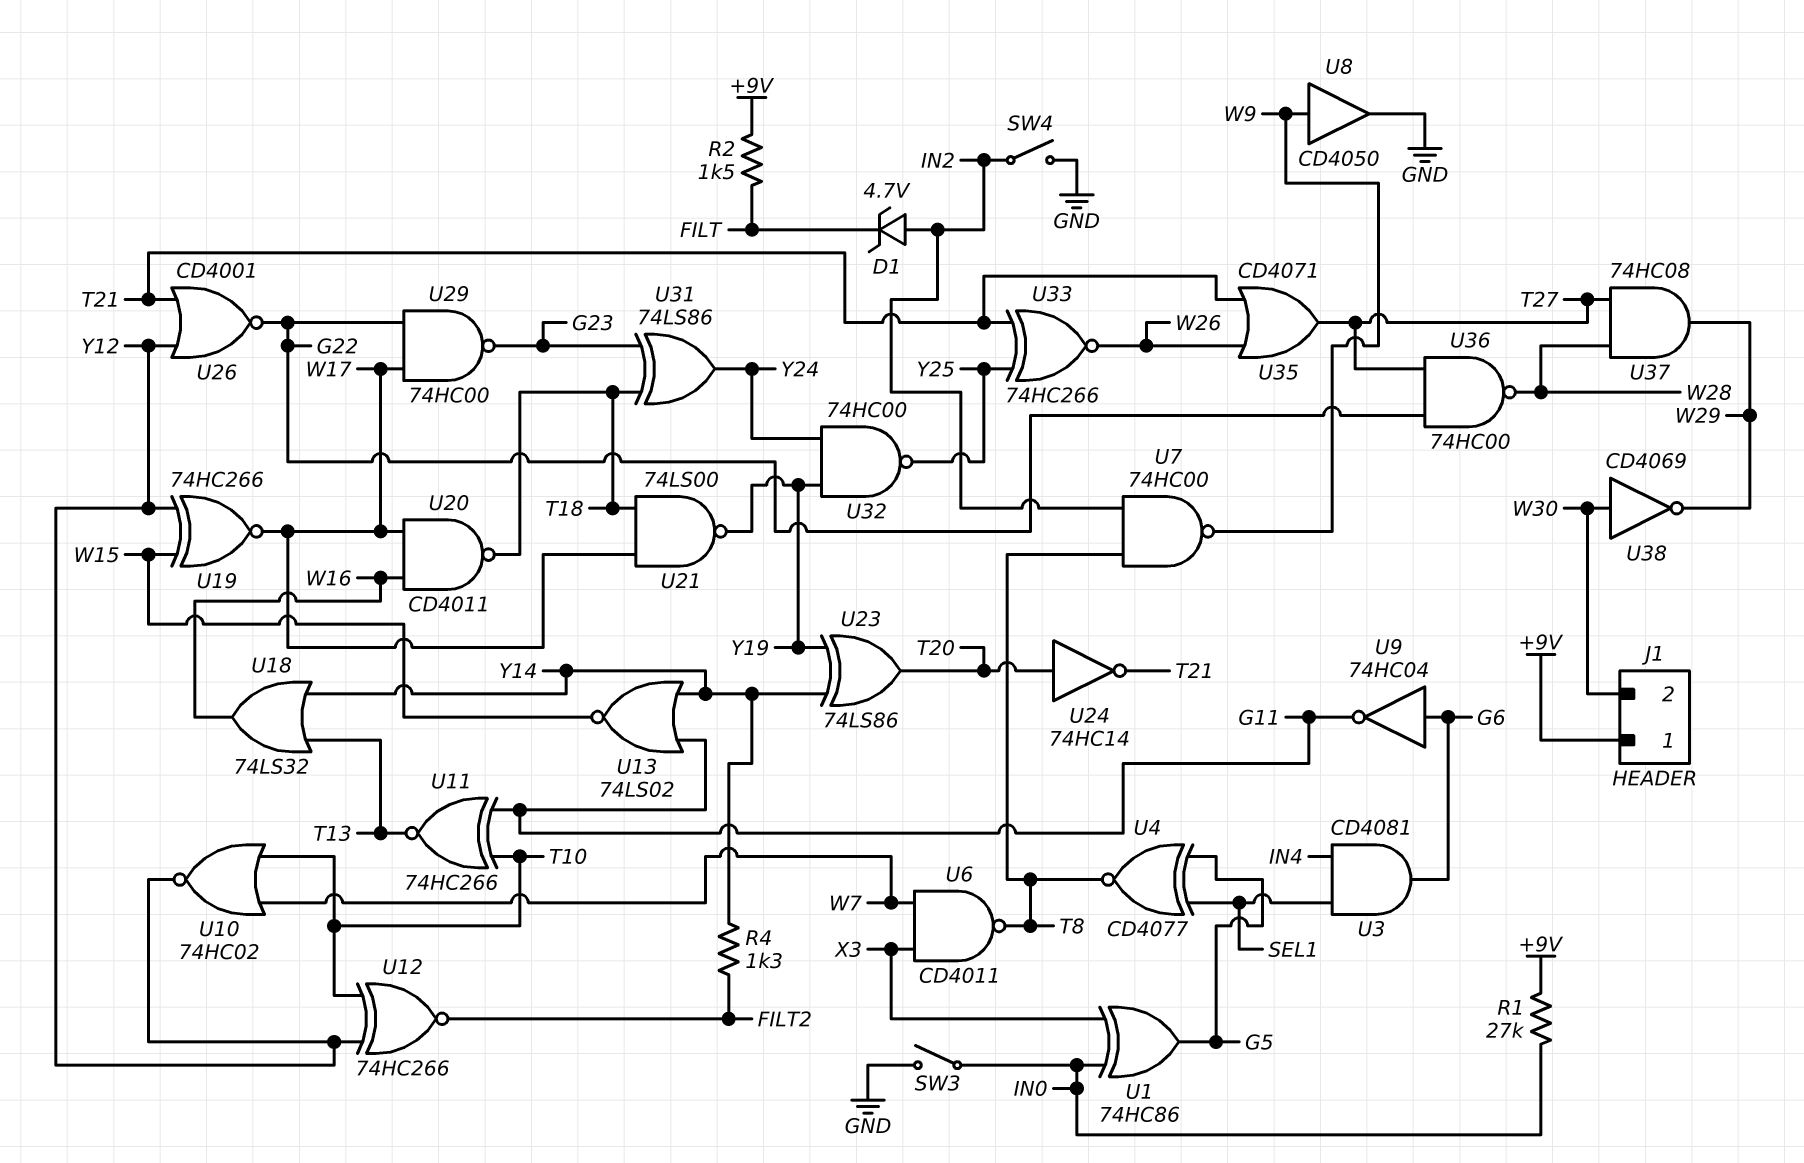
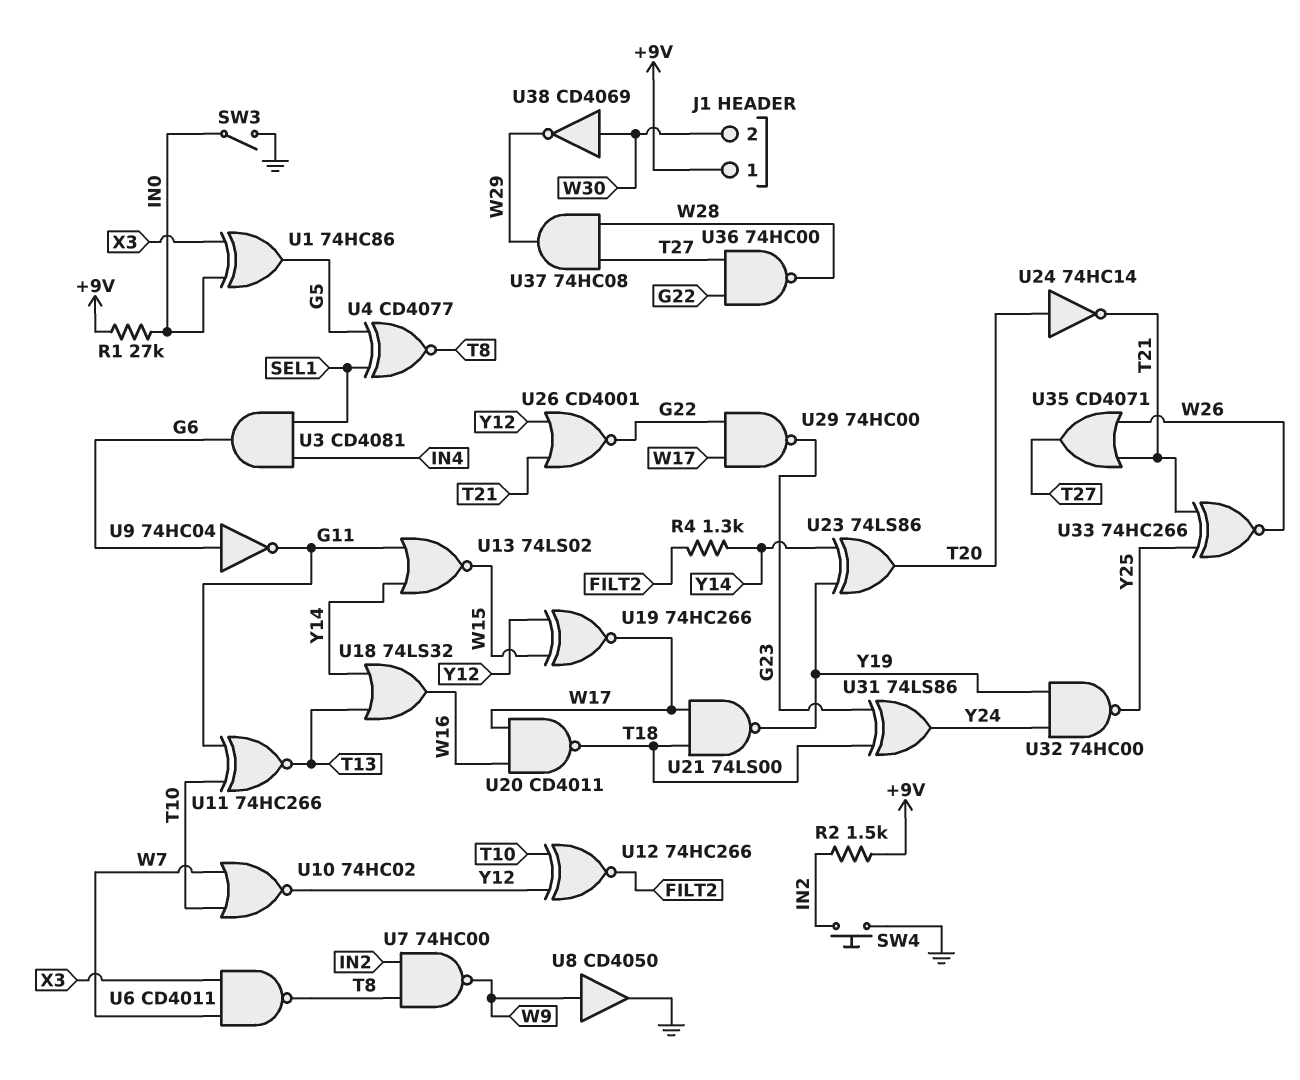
D1: zener 4.7V (A IN2, K FILT) -> none
R2: 1.5k (+9V, FILT) -> 1.5k (+9V, IN2)
SW4: switch (GND, IN2) -> button (GND, IN2)

